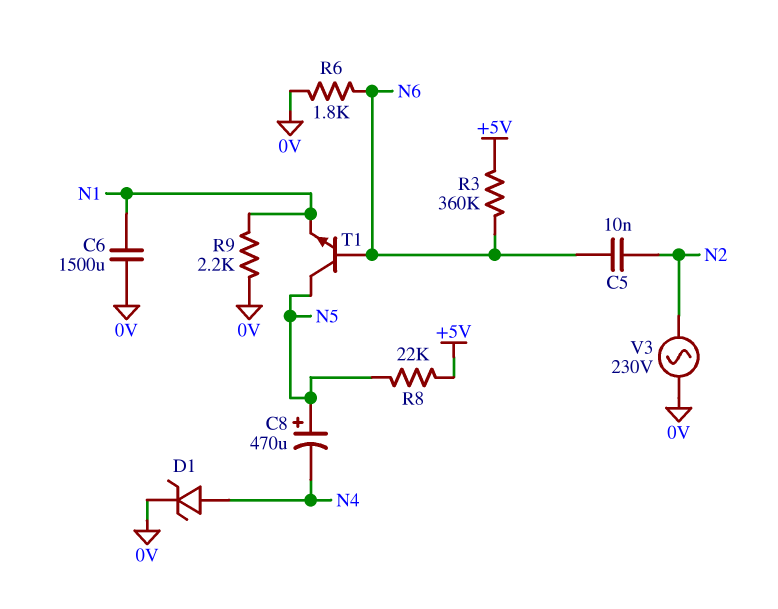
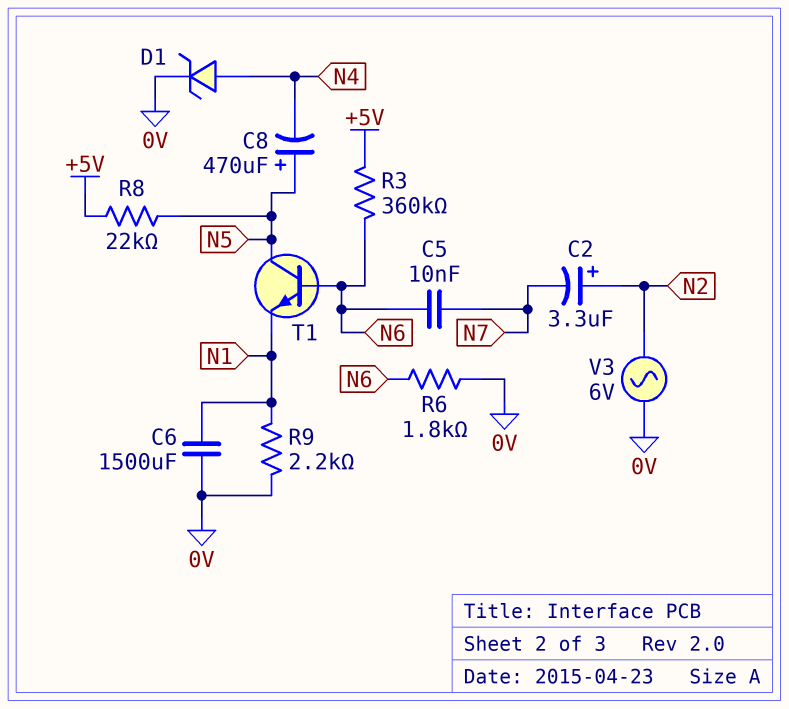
C2: none -> 3.3uF (plus N2, minus N7)
C5: 10nF (N2, N6) -> 10nF (N6, N7)
V3: AC 230V (0V, N2) -> AC 6V (0V, N2)

